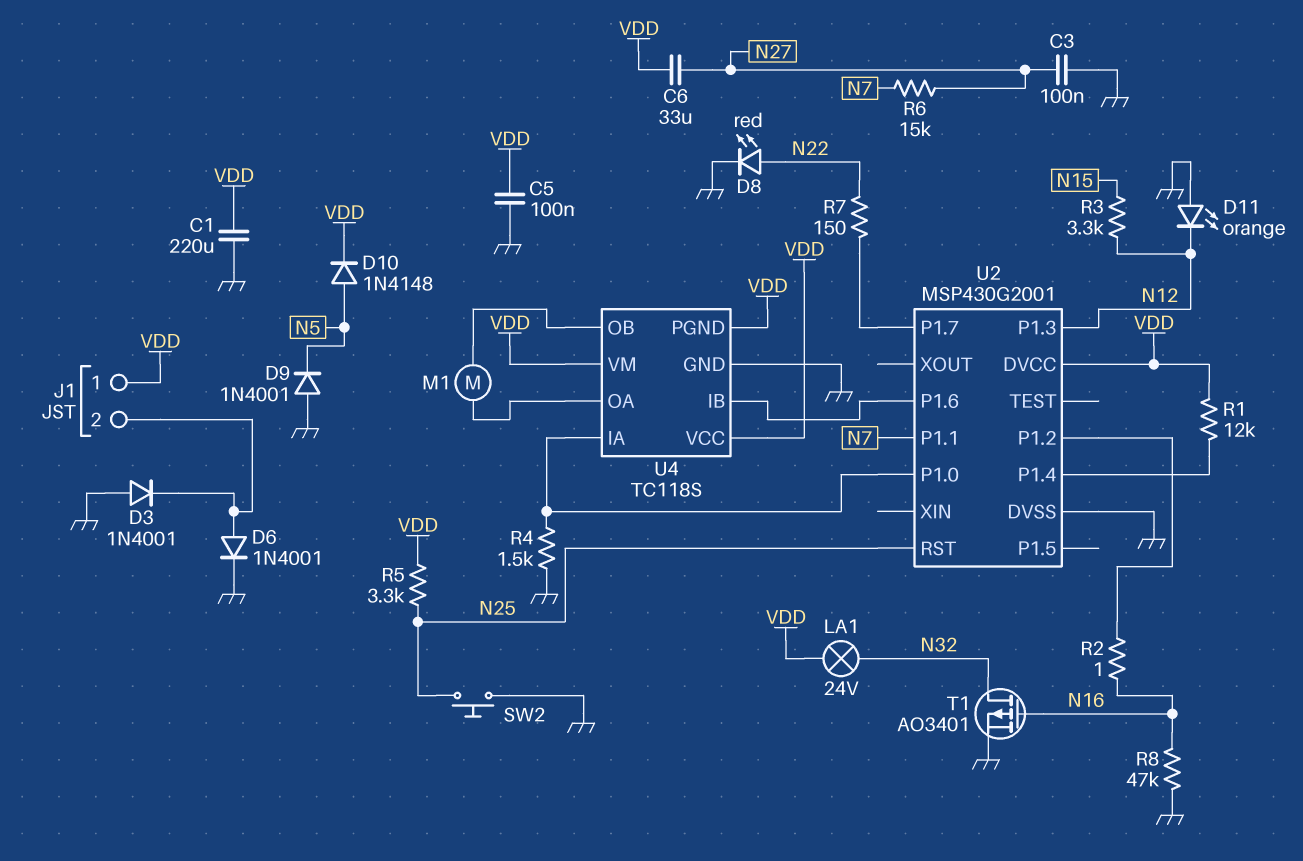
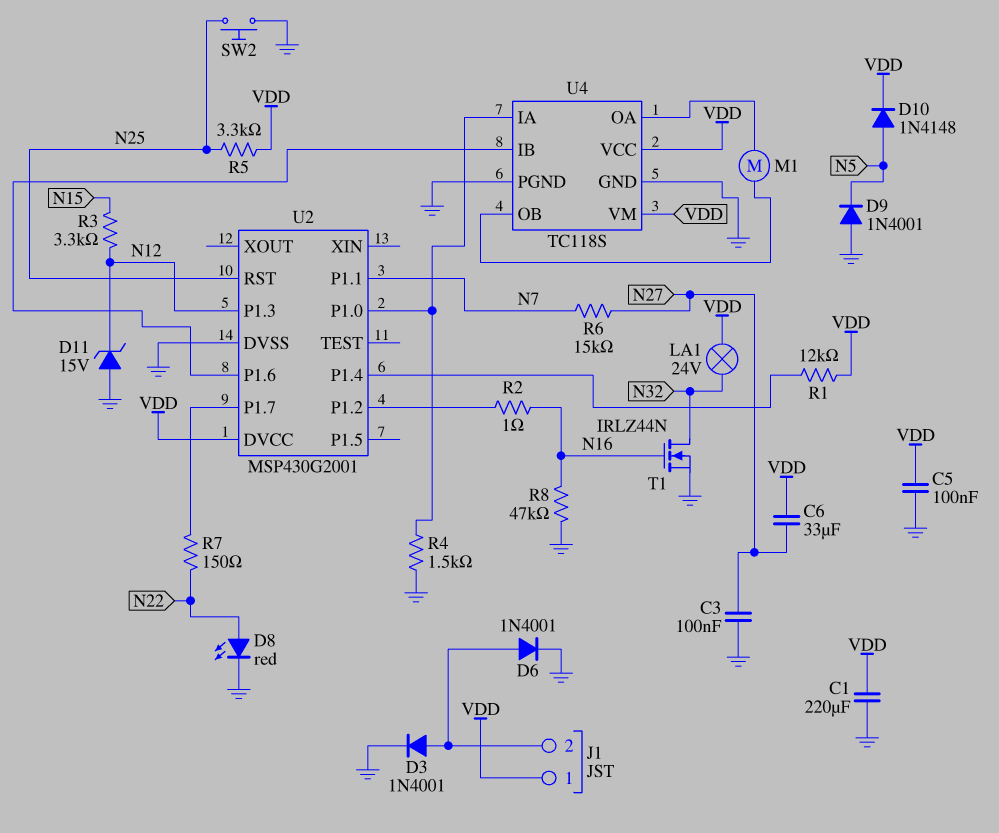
D3: diode 1N4001 (A GND, K J1/2) -> diode 1N4001 (A J1/2, K GND)
D11: LED orange (A GND, K N12) -> zener 15V (A GND, K N12)
T1: PMOS AO3401 (G N16, D N32, S GND) -> NMOS IRLZ44N (G N16, D N32, S GND)
U4 pin PGND: VDD -> GND

